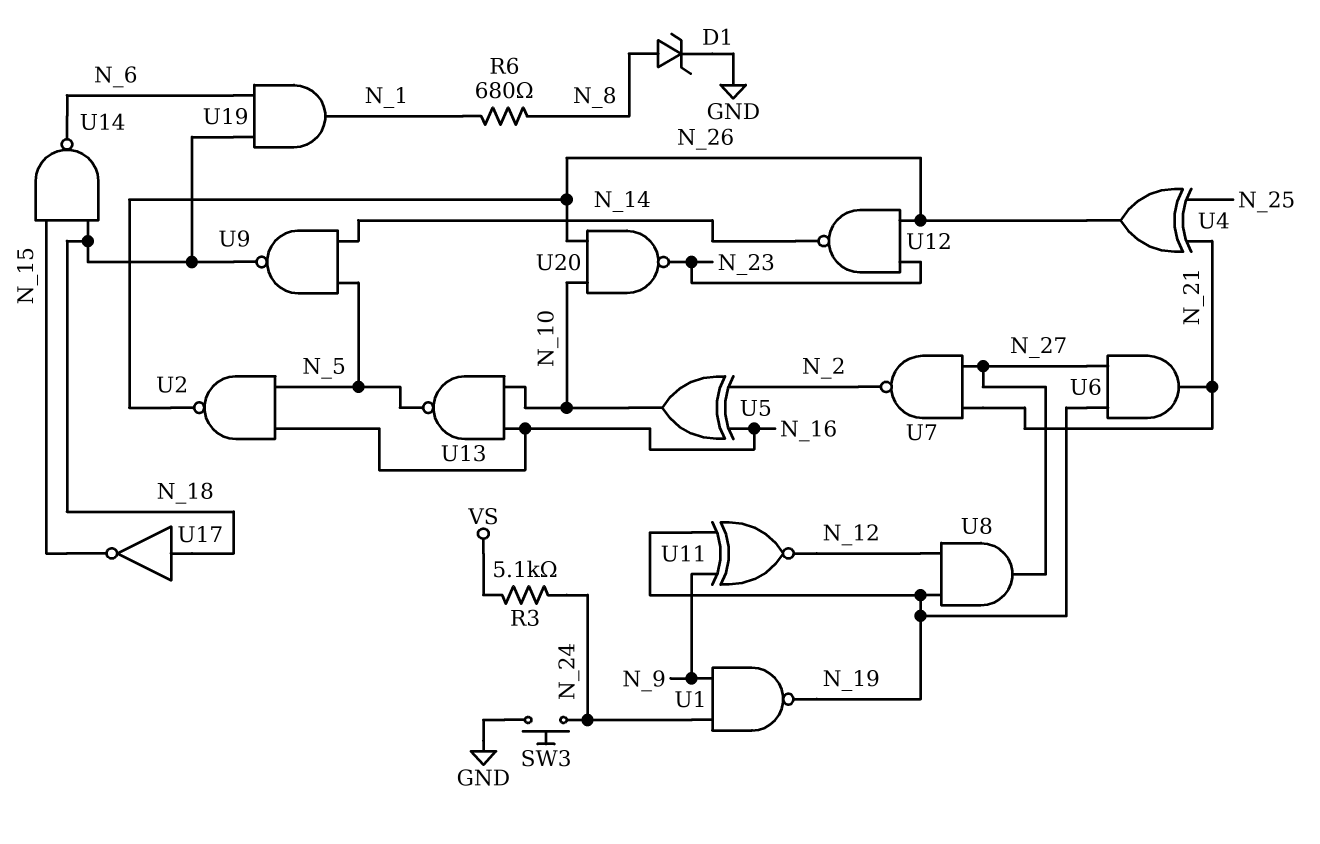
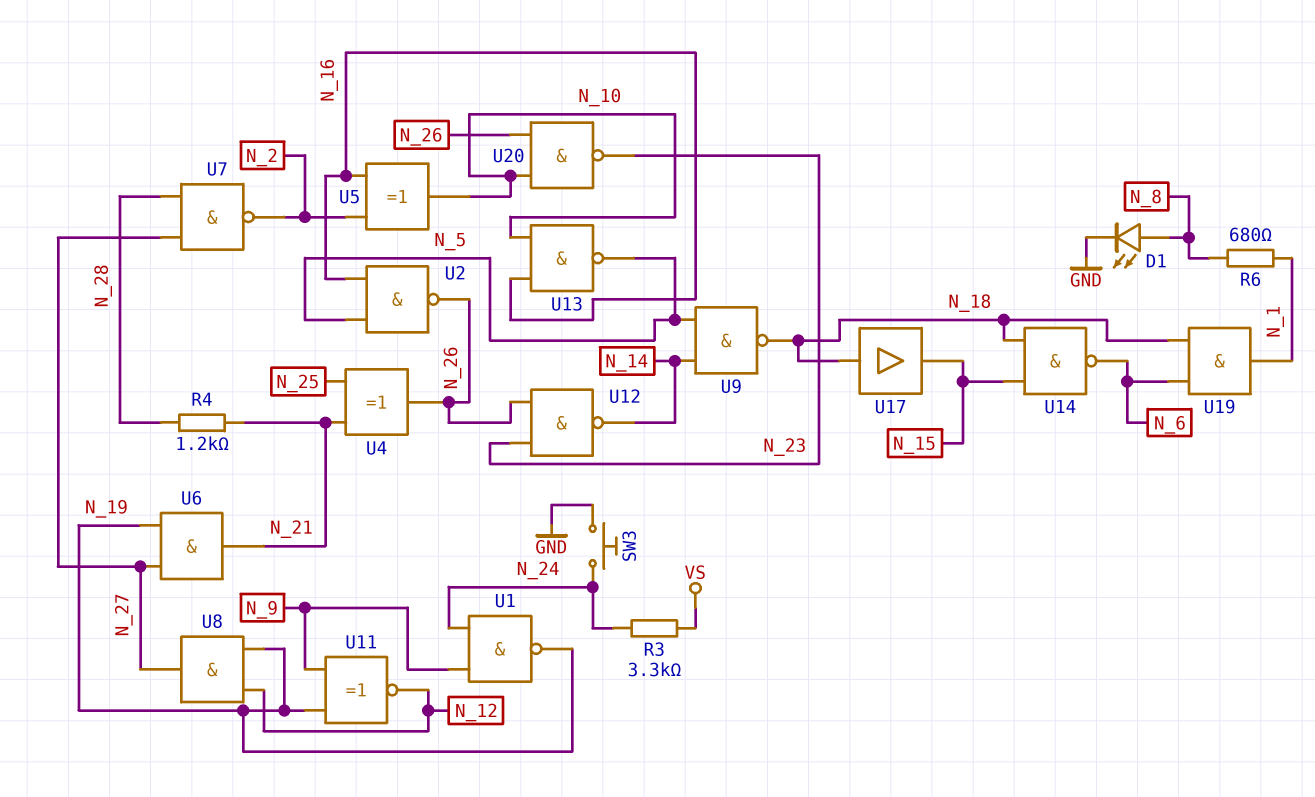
D1: zener (A N_8, K GND) -> LED (A N_8, K GND)
R3: 5.1k (N_24, VS) -> 3.3k (N_24, VS)
R4: none -> 1.2k (N_21, N_28)
U7: NAND (in N_21, in N_27, out N_2) -> NAND (in N_27, in N_28, out N_2)
U17: NOT (in N_18, out N_15) -> buffer (in N_18, out N_15)

